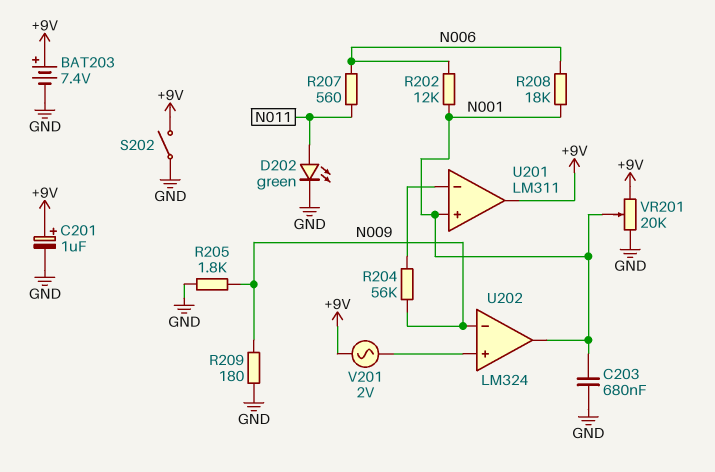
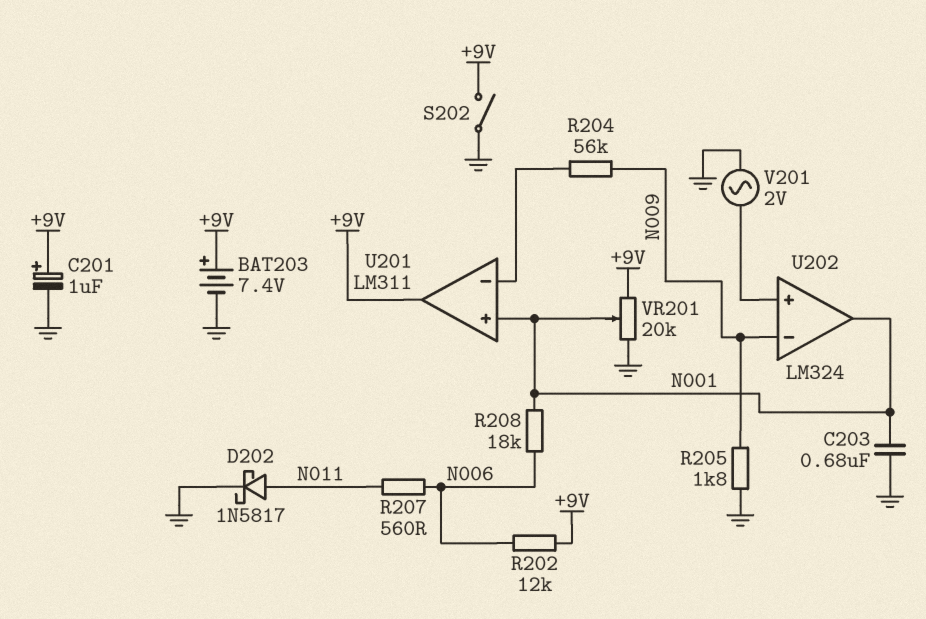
D202: LED green (A N011, K GND) -> schottky 1N5817 (A N011, K GND)
R202: 12k (N001, N006) -> 12k (+9V, N006)
R209: 180 (GND, N009) -> none
V201: AC 2V (+9V, U202/in+) -> AC 2V (GND, U202/in+)

